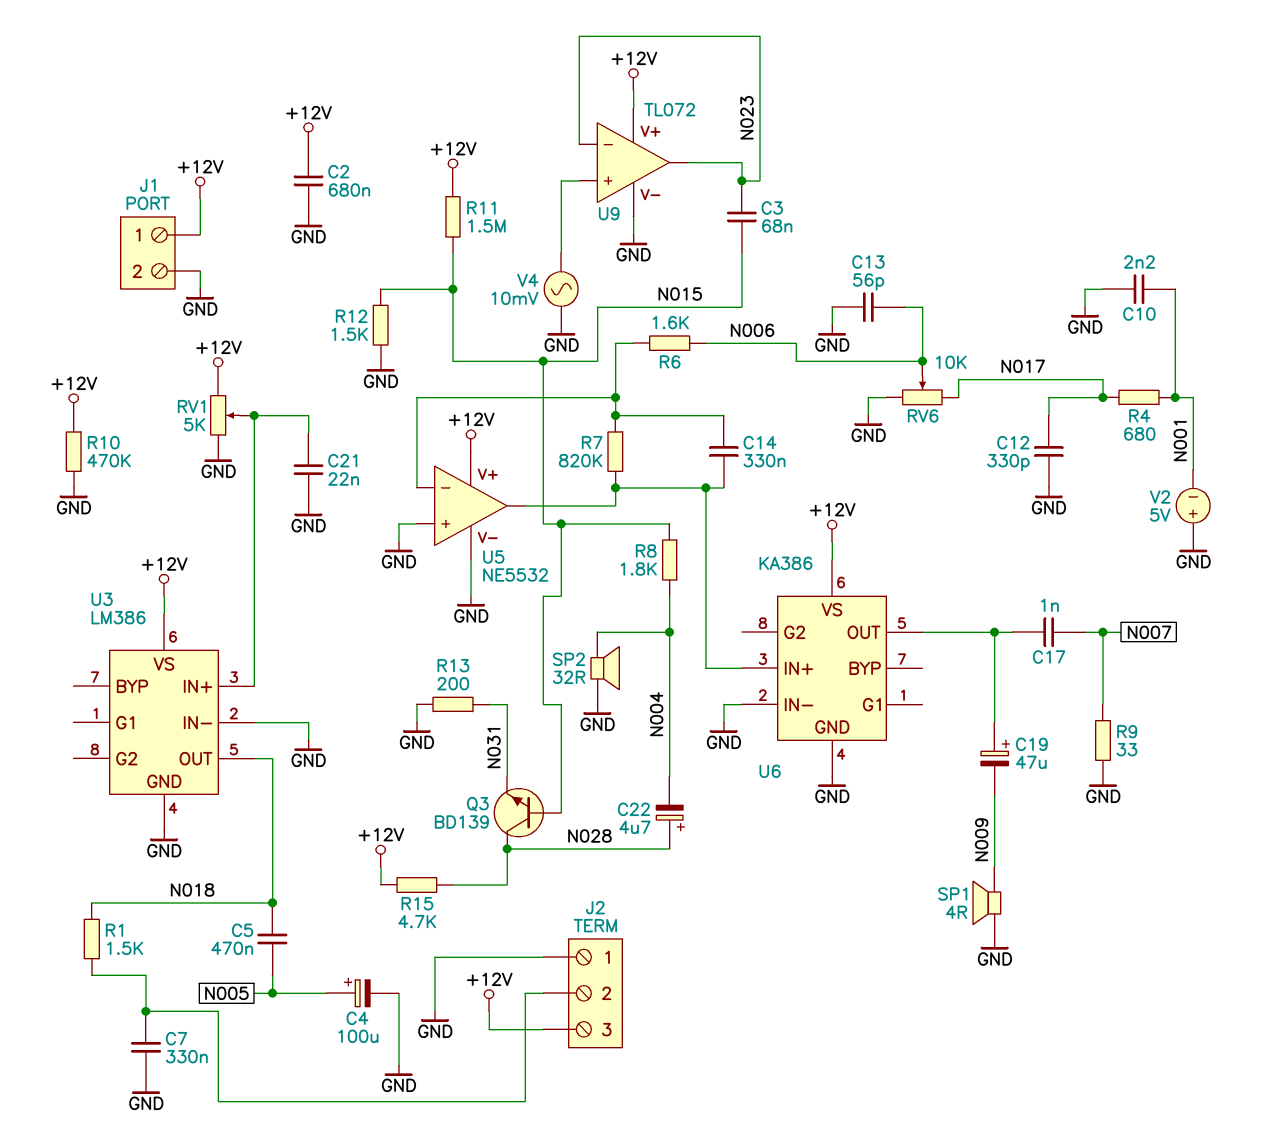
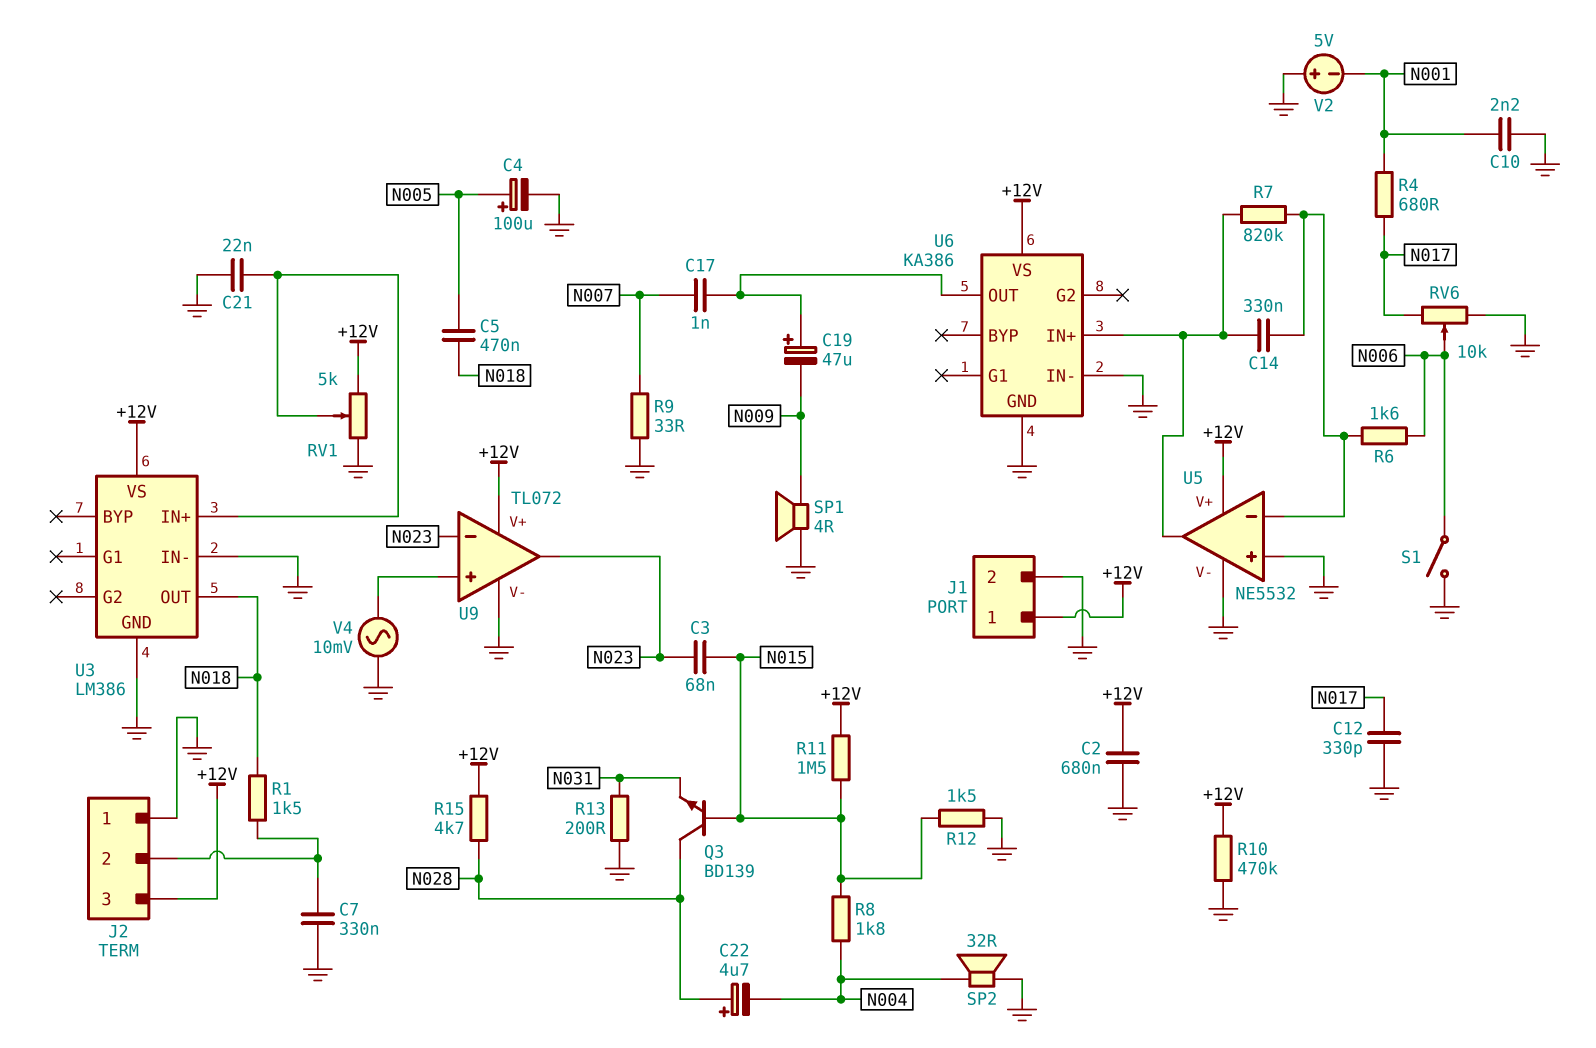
C13: 56pF (GND, N006) -> none
S1: none -> switch (GND, N006)

